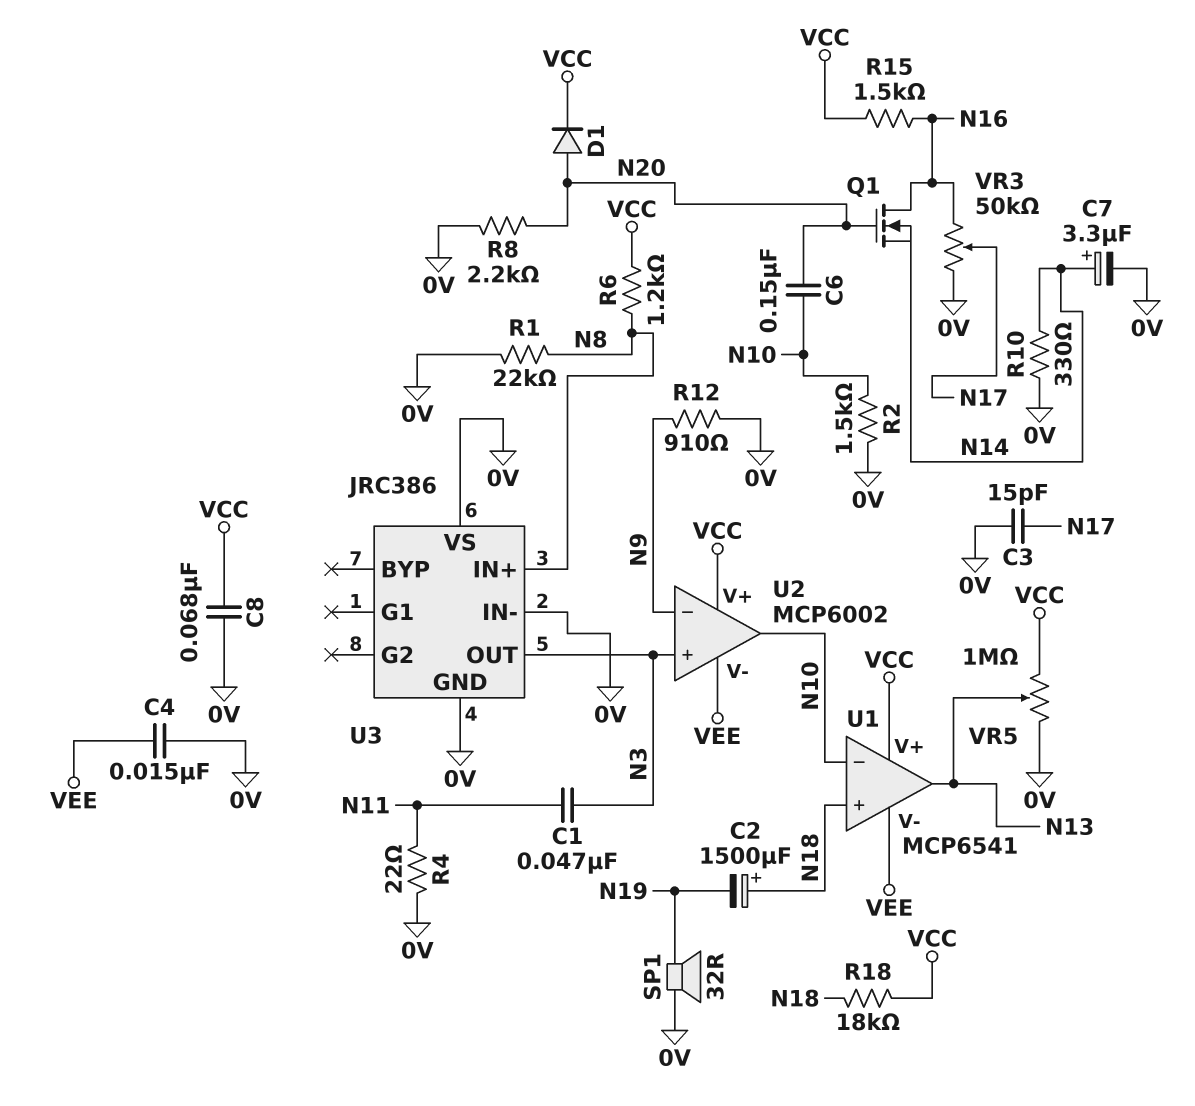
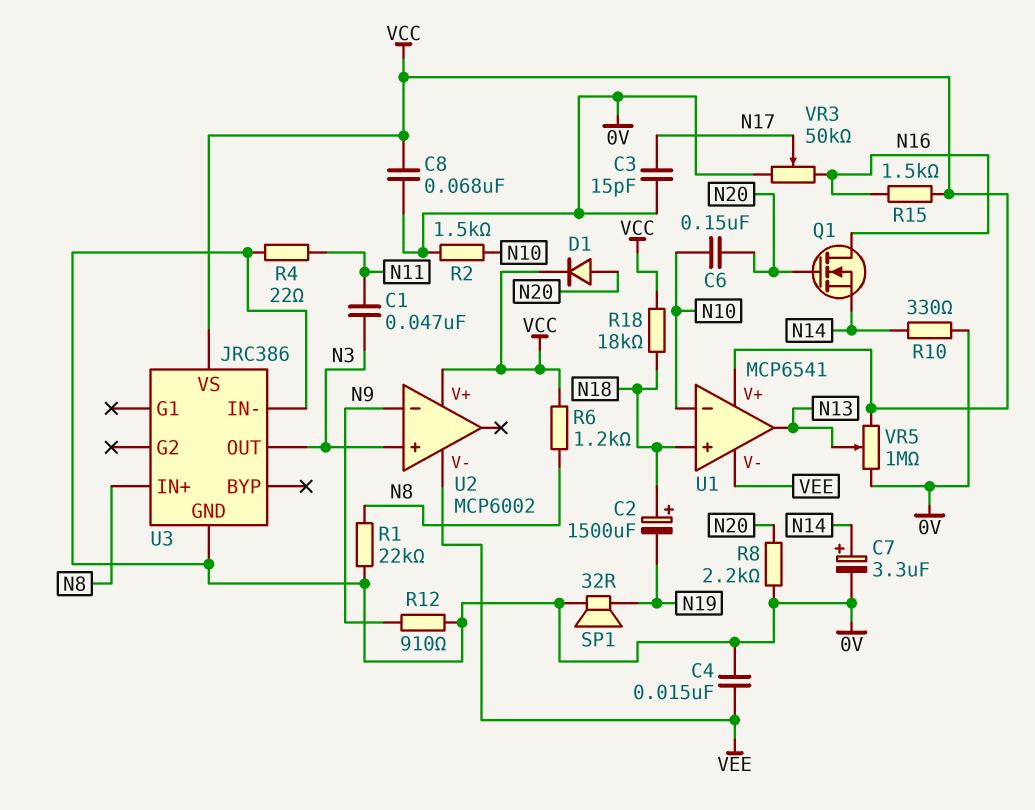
U2 pin out: N10 -> none
U3 pin VS: 0V -> VCC

